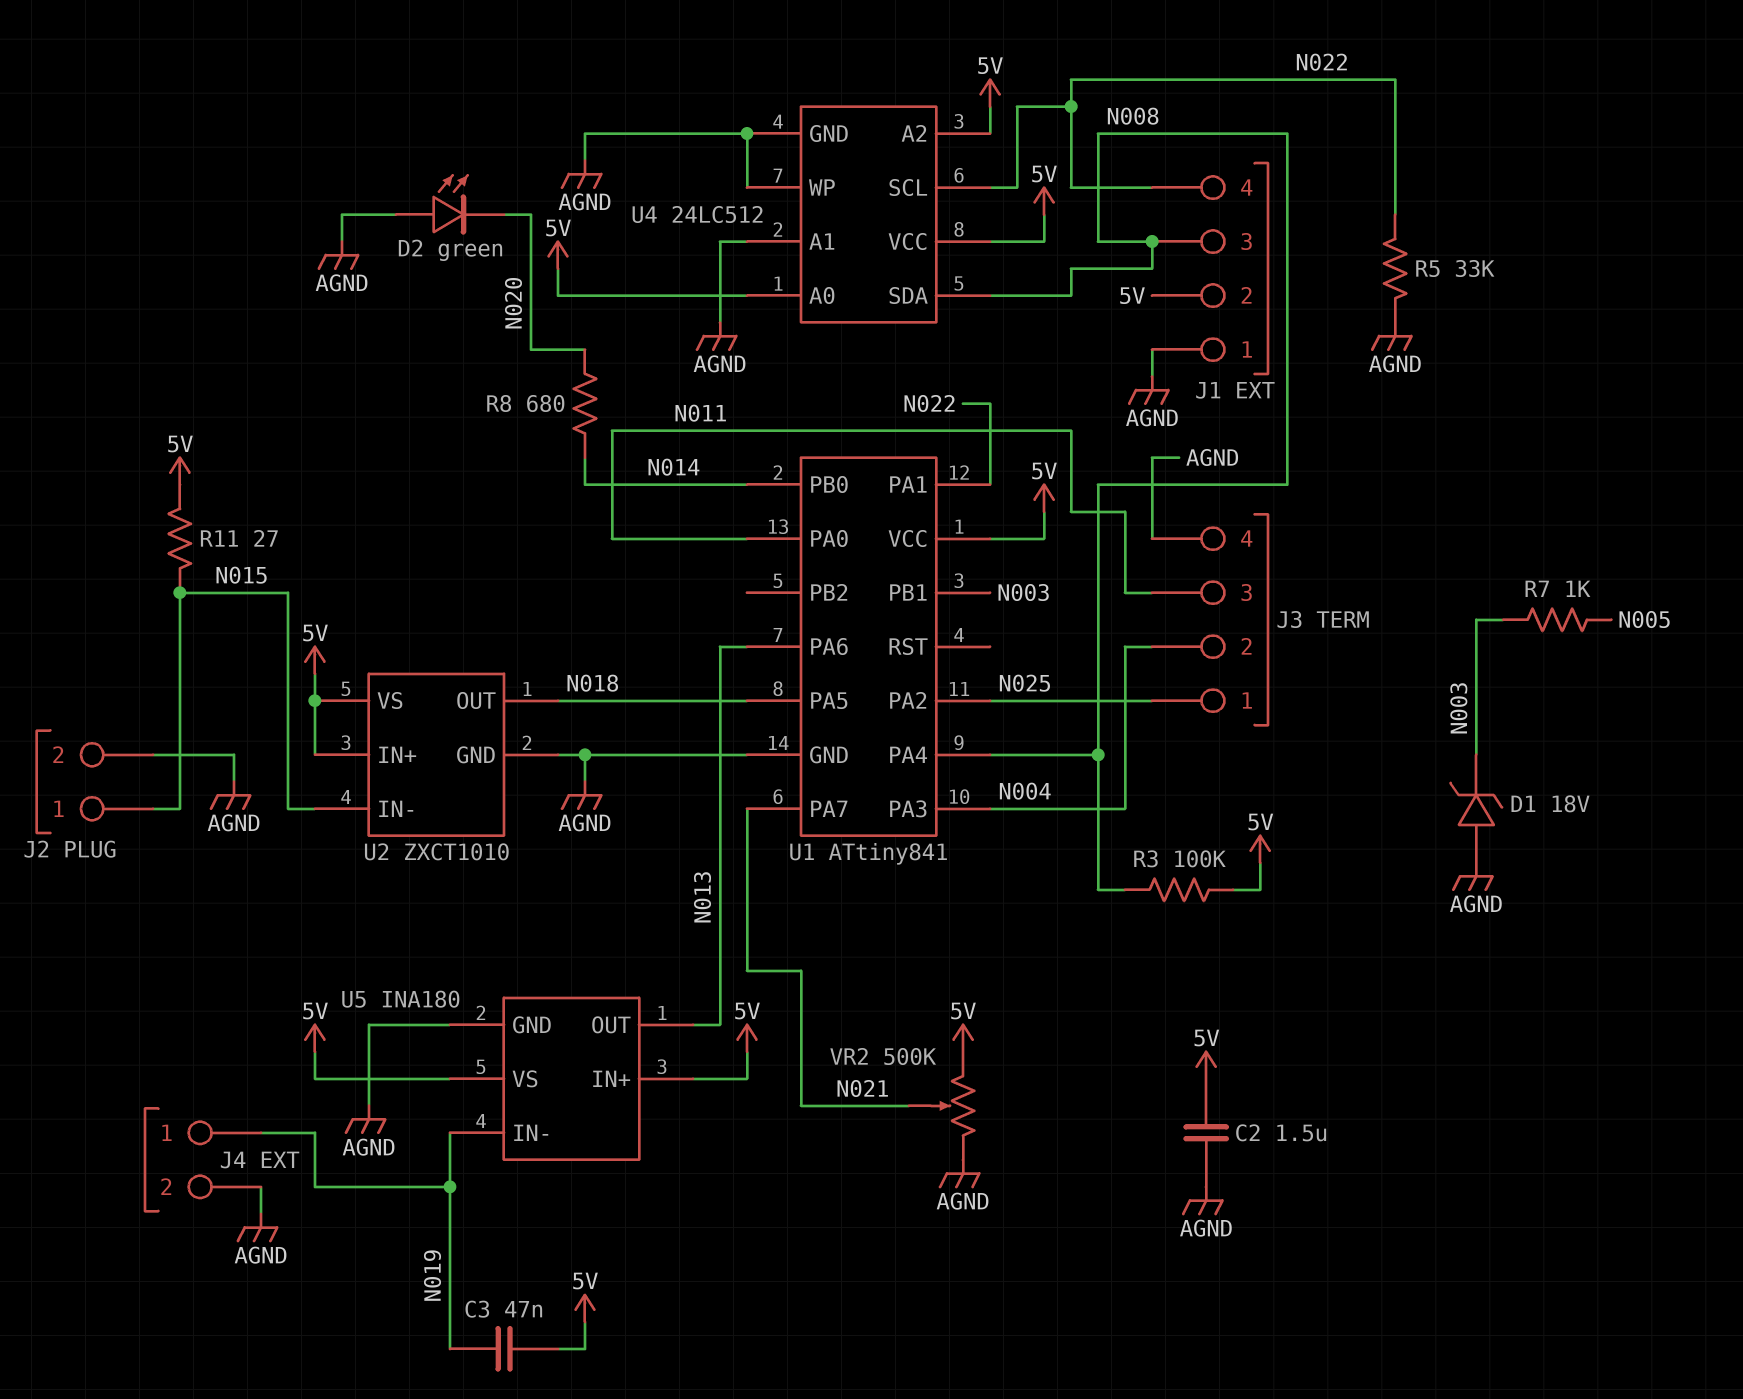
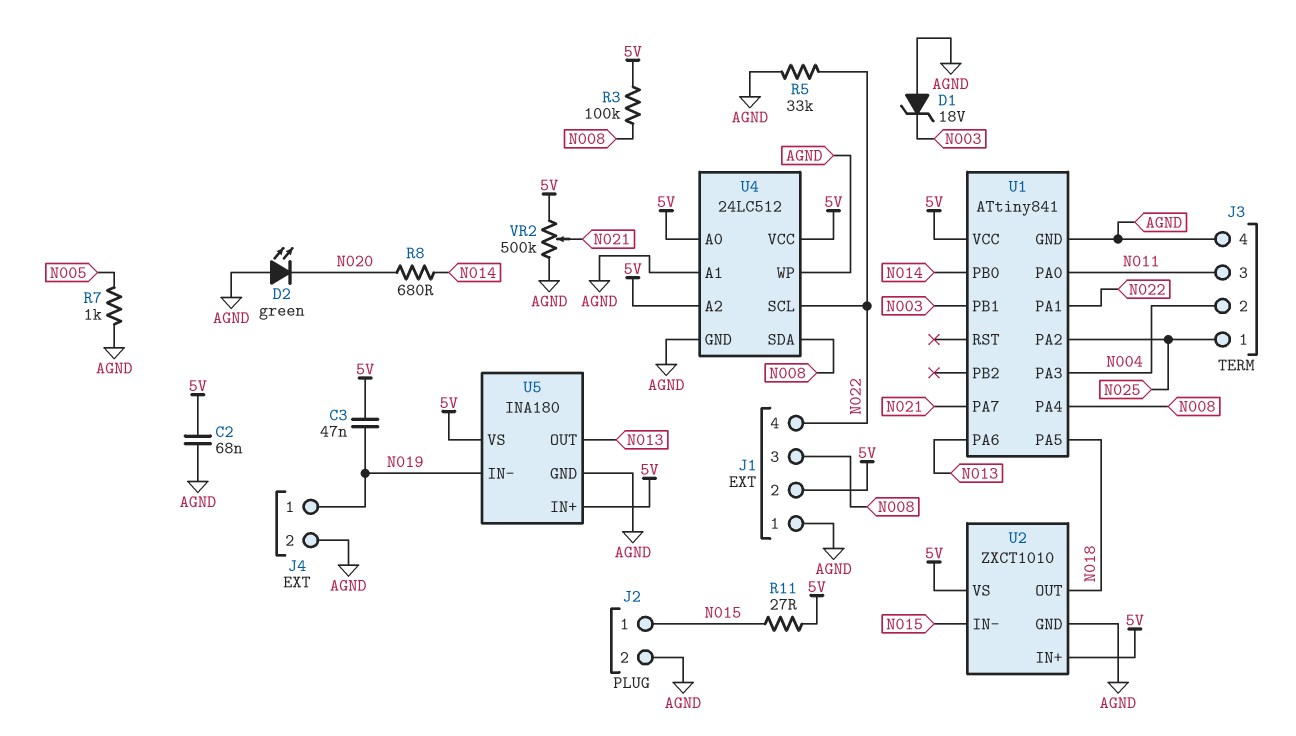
C2: 1.5uF (5V, AGND) -> 68nF (5V, AGND)
R7: 1k (N003, N005) -> 1k (AGND, N005)

